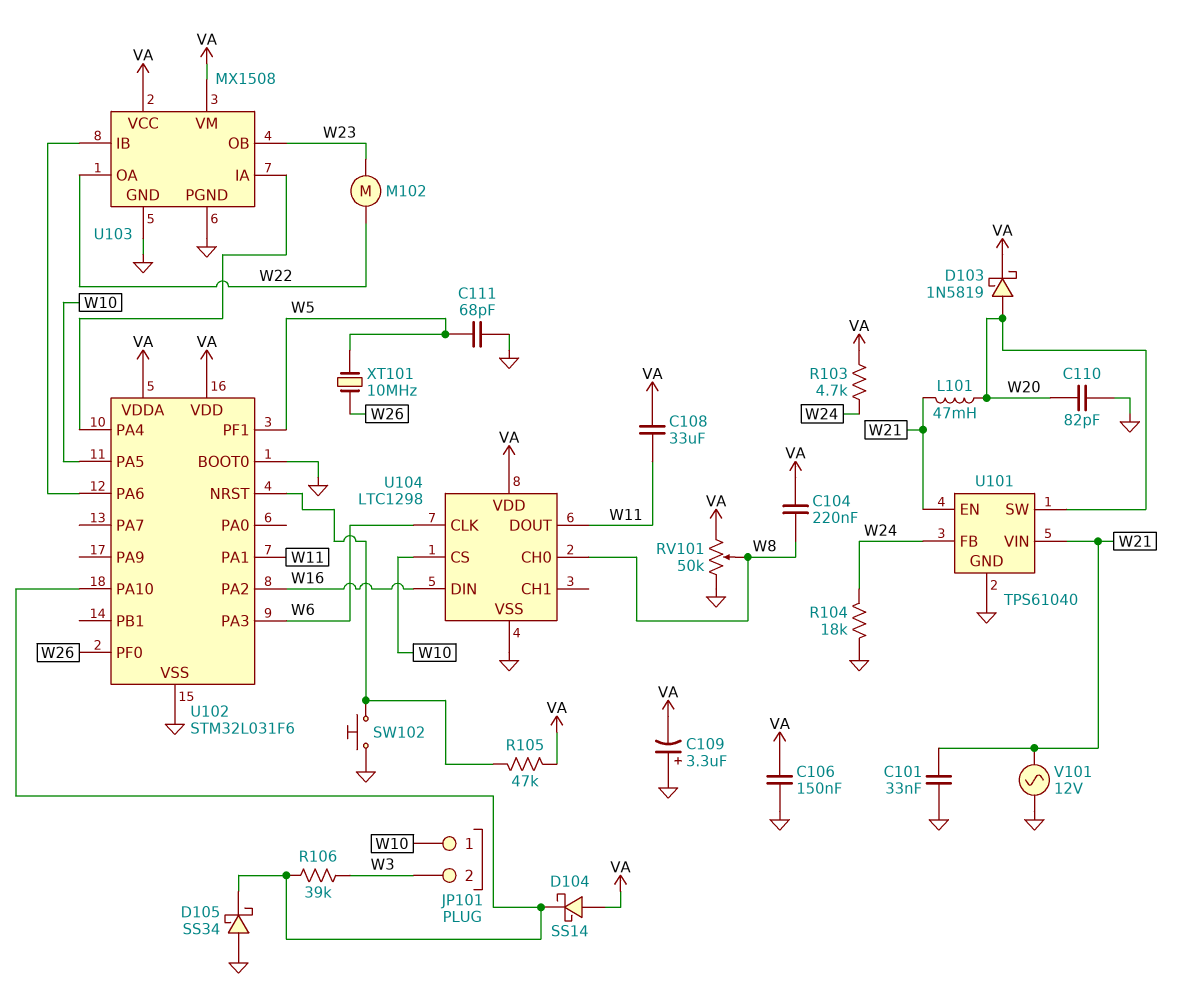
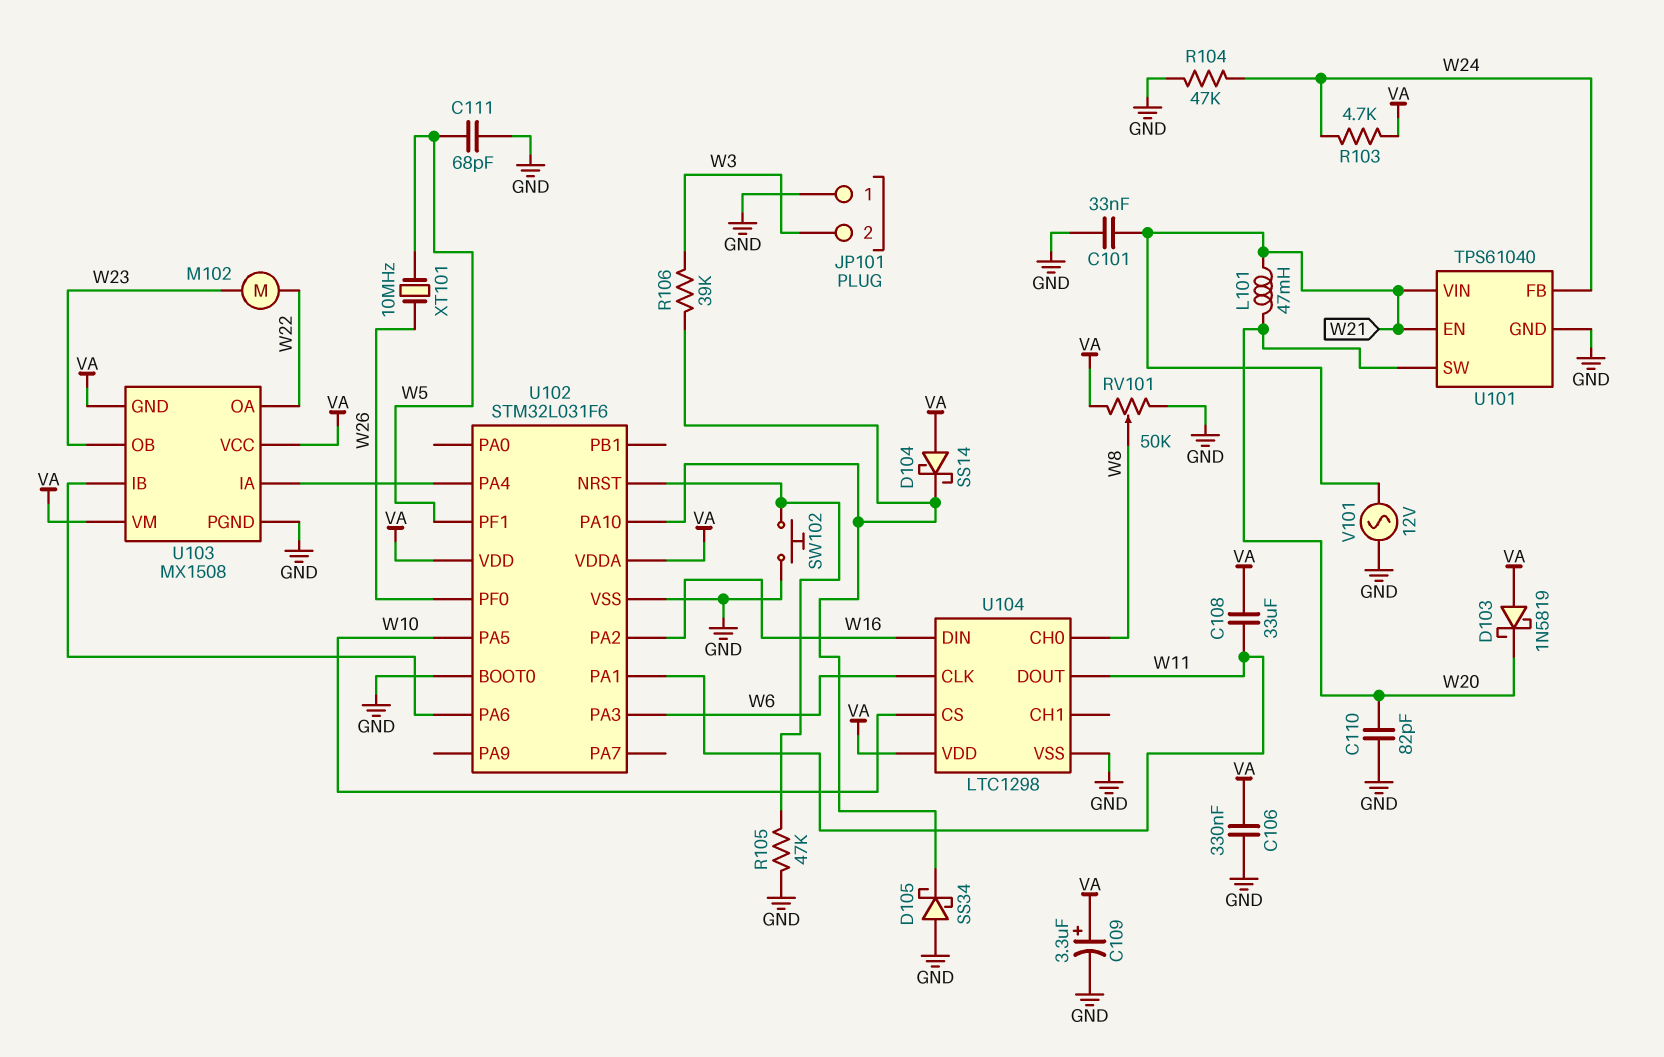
C104: 220nF (VA, W8) -> none
C106: 150nF (GND, VA) -> 330nF (GND, VA)
C109: 3.3uF (plus GND, minus VA) -> 3.3uF (plus VA, minus GND)
D103: schottky 1N5819 (A W20, K VA) -> schottky 1N5819 (A VA, K W20)
JP101 pin 1: W10 -> GND
R104: 18k (GND, W24) -> 47k (GND, W24)
R105: 47k (U102/NRST, VA) -> 47k (GND, U102/NRST)
U103 pin GND: GND -> VA

